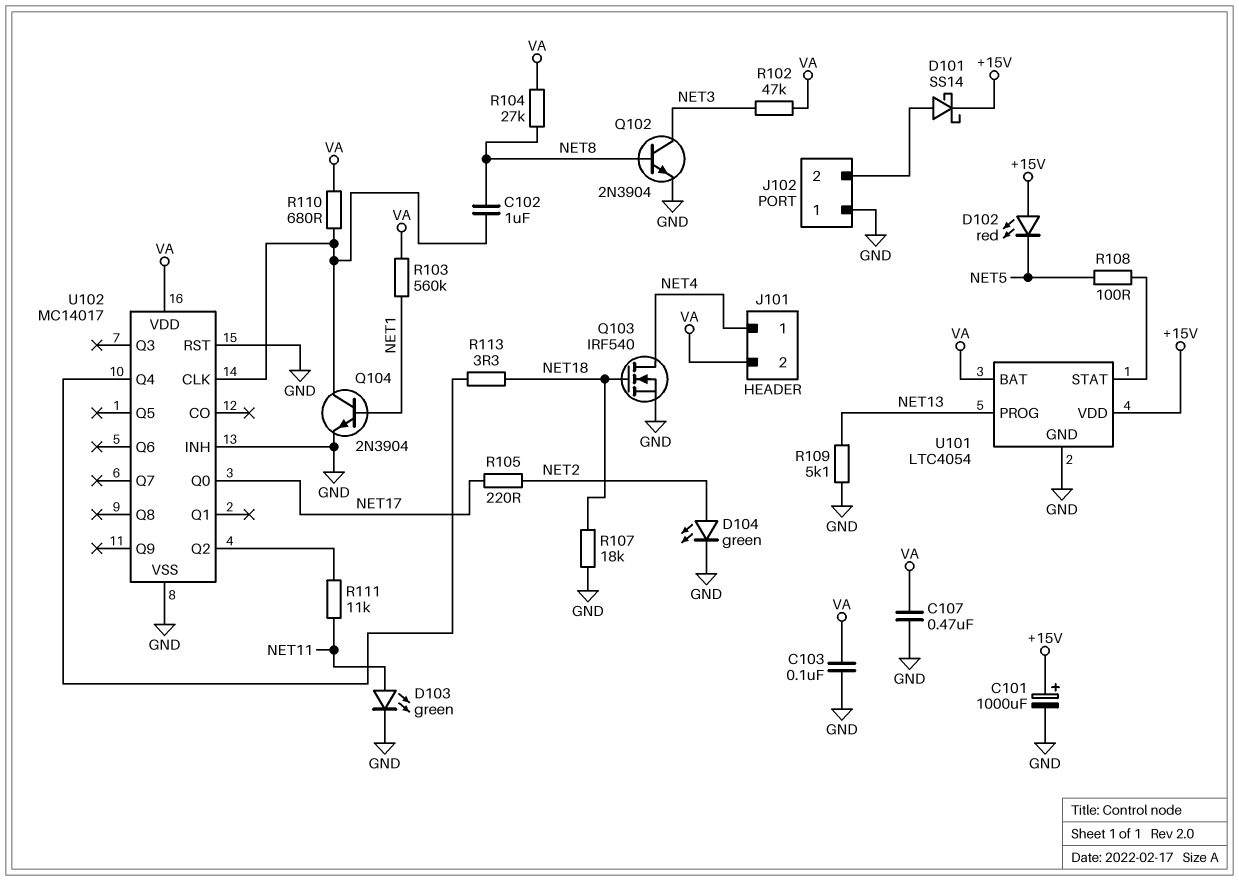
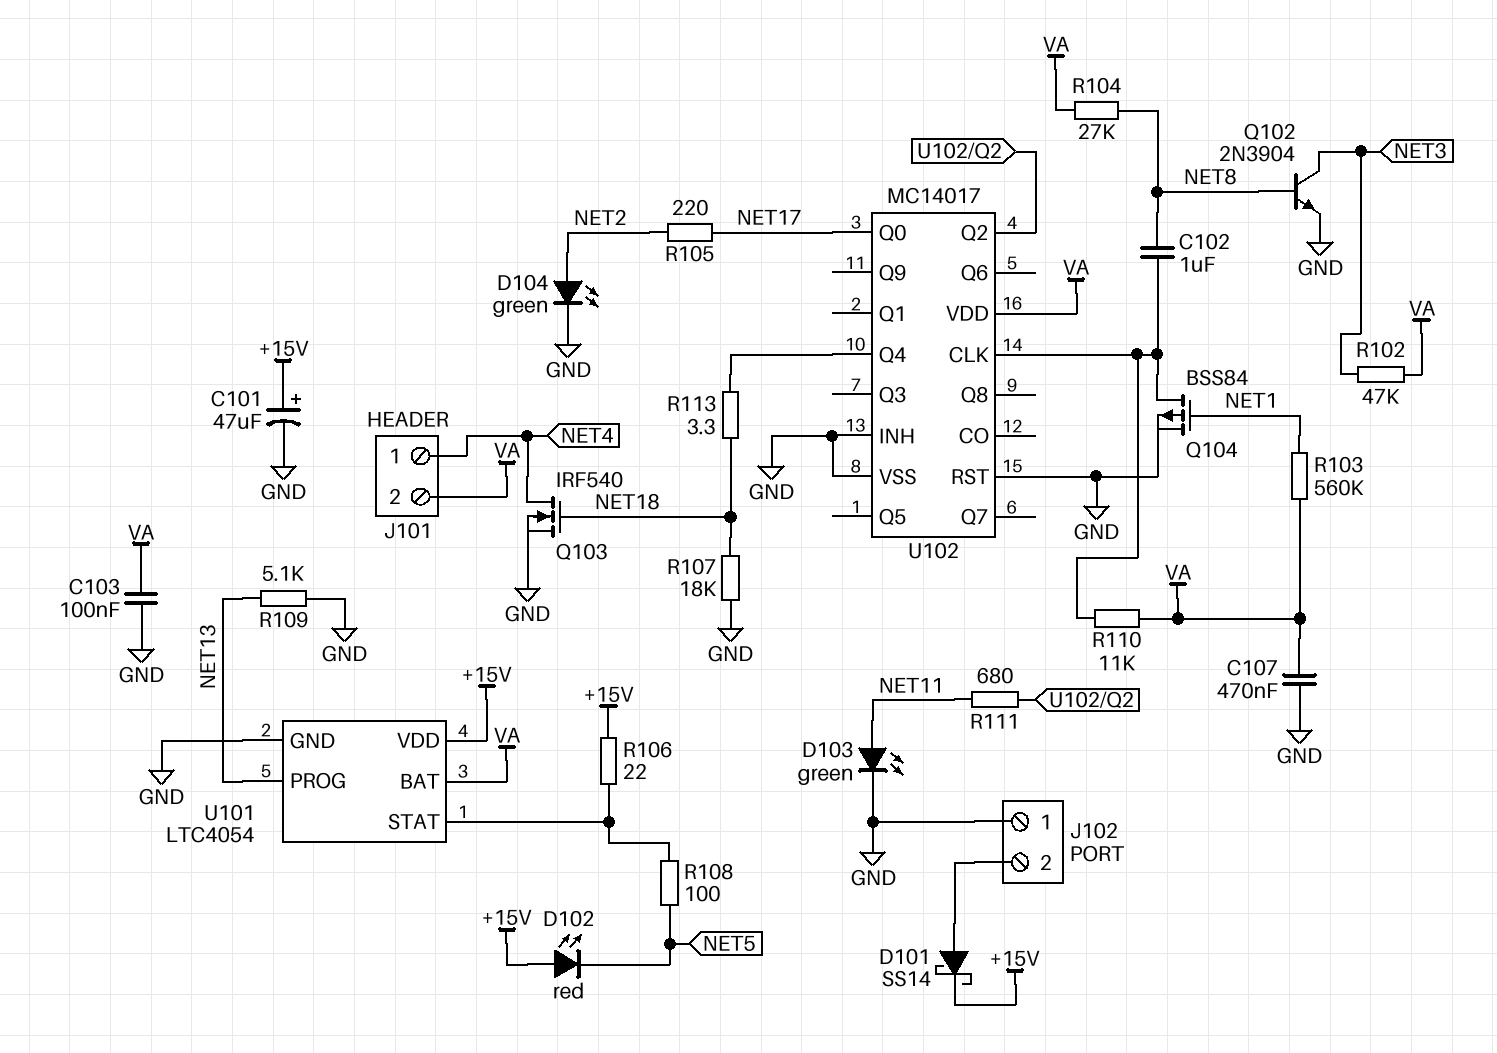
C101: 1000uF (plus +15V, minus GND) -> 47uF (plus +15V, minus GND)
Q104: NPN 2N3904 (B NET1, C U102/CLK, E GND) -> PMOS BSS84 (G NET1, D U102/CLK, S GND)
R106: none -> 22 (+15V, U101/STAT)
R110: 680 (U102/CLK, VA) -> 11k (U102/CLK, VA)
R111: 11k (NET11, U102/Q2) -> 680 (NET11, U102/Q2)

